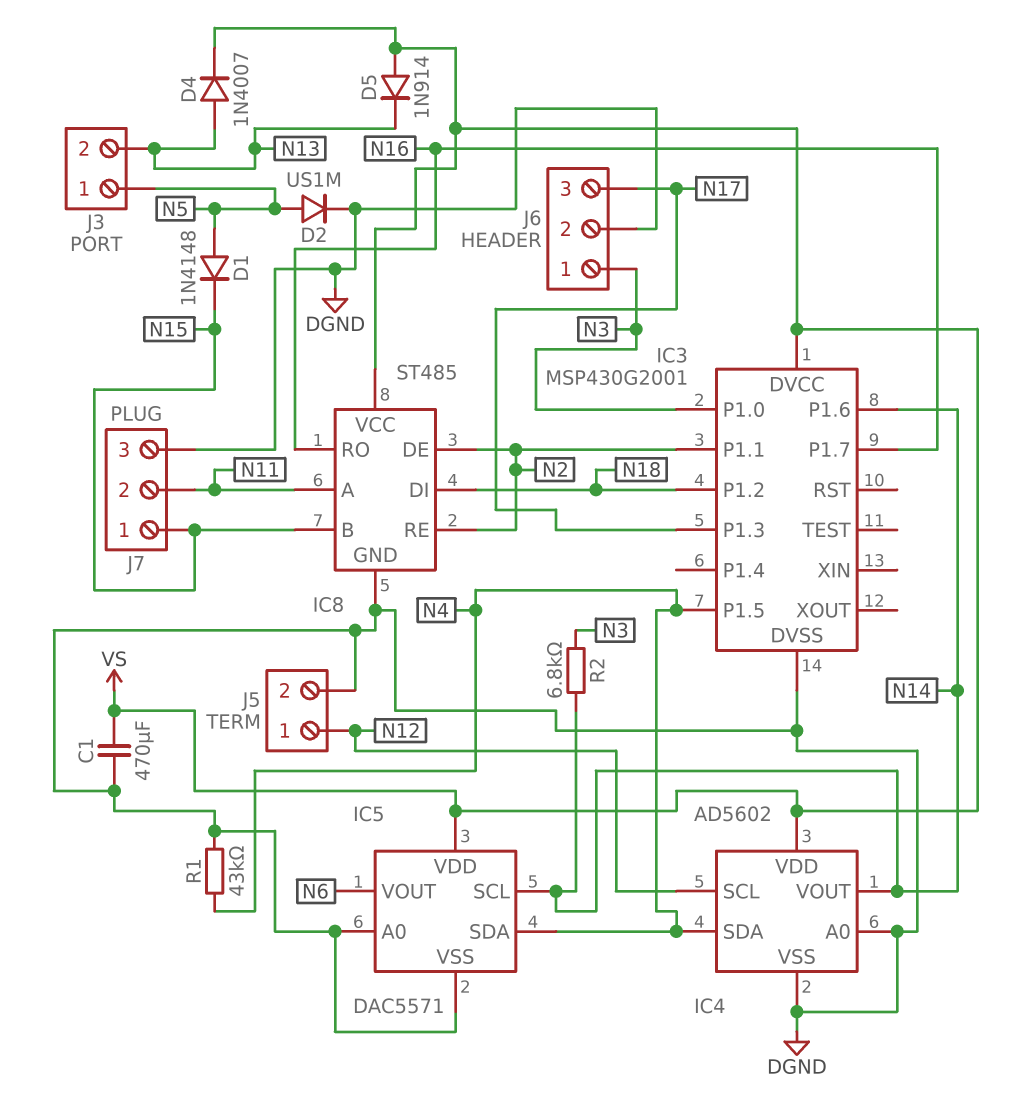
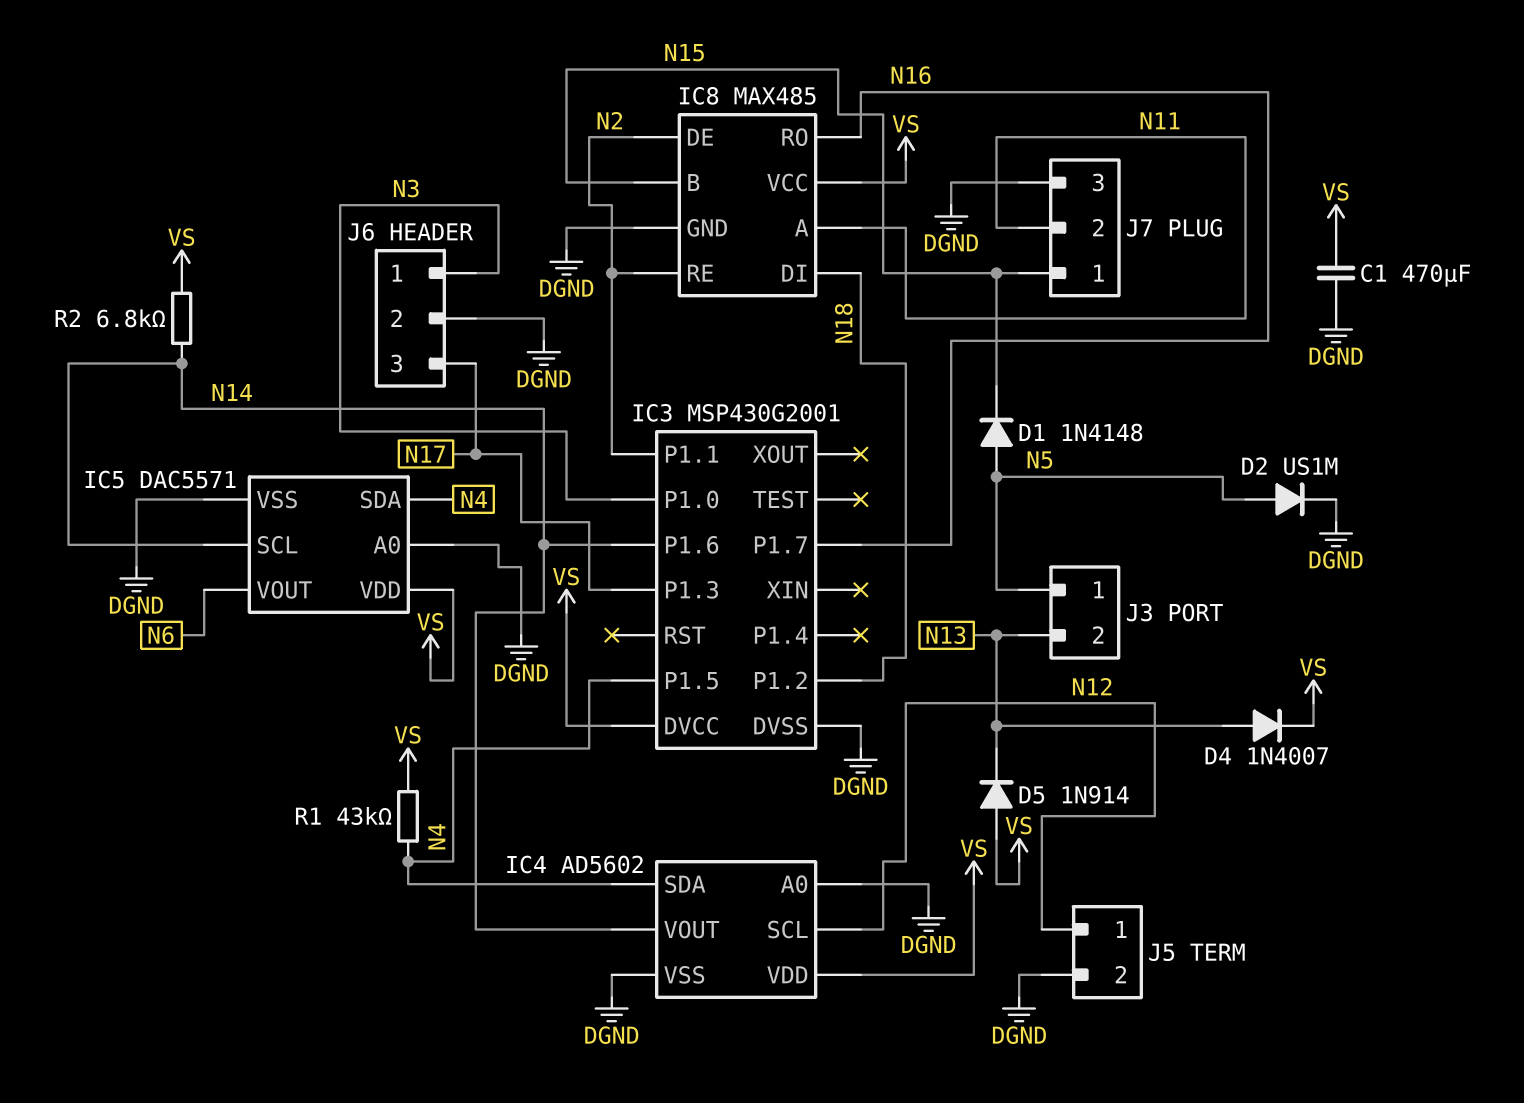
IC8: ST485 -> MAX485
R1: 43k (DGND, N4) -> 43k (N4, VS)
R2: 6.8k (N3, N14) -> 6.8k (N14, VS)

